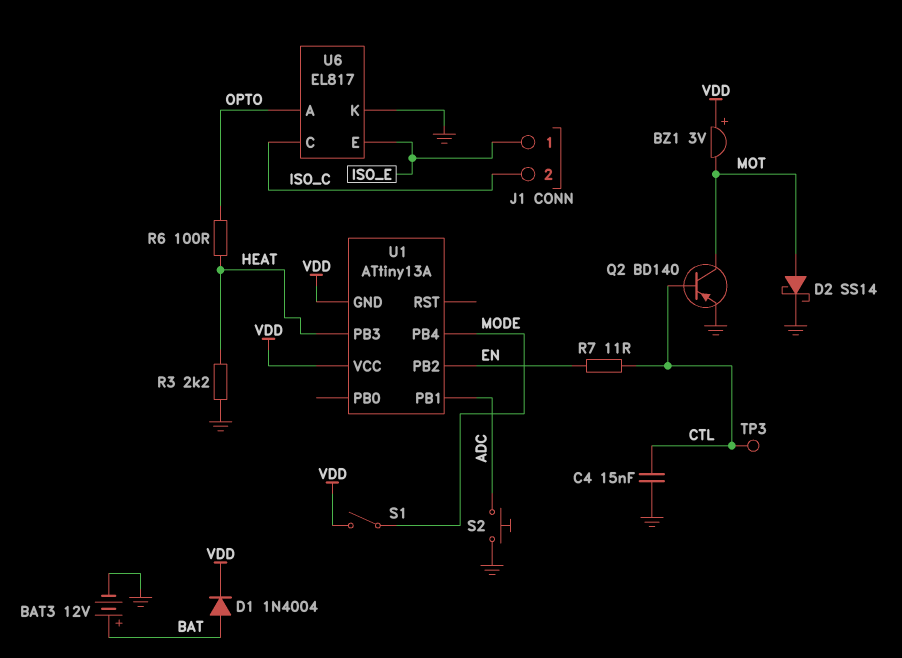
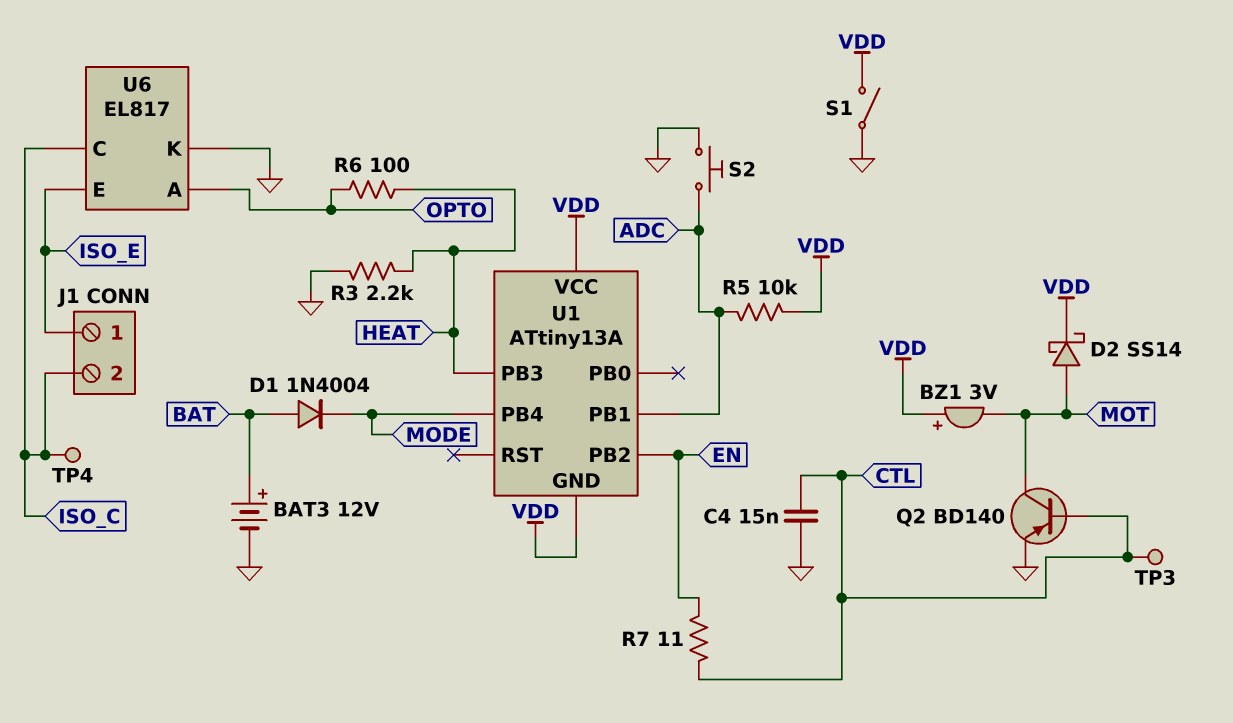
D1: diode 1N4004 (A BAT, K VDD) -> diode 1N4004 (A BAT, K MODE)
D2: schottky SS14 (A MOT, K GND) -> schottky SS14 (A MOT, K VDD)
R5: none -> 10k (ADC, VDD)
S1: switch (MODE, VDD) -> switch (GND, VDD)
TP4: none -> test point (ISO_C)

